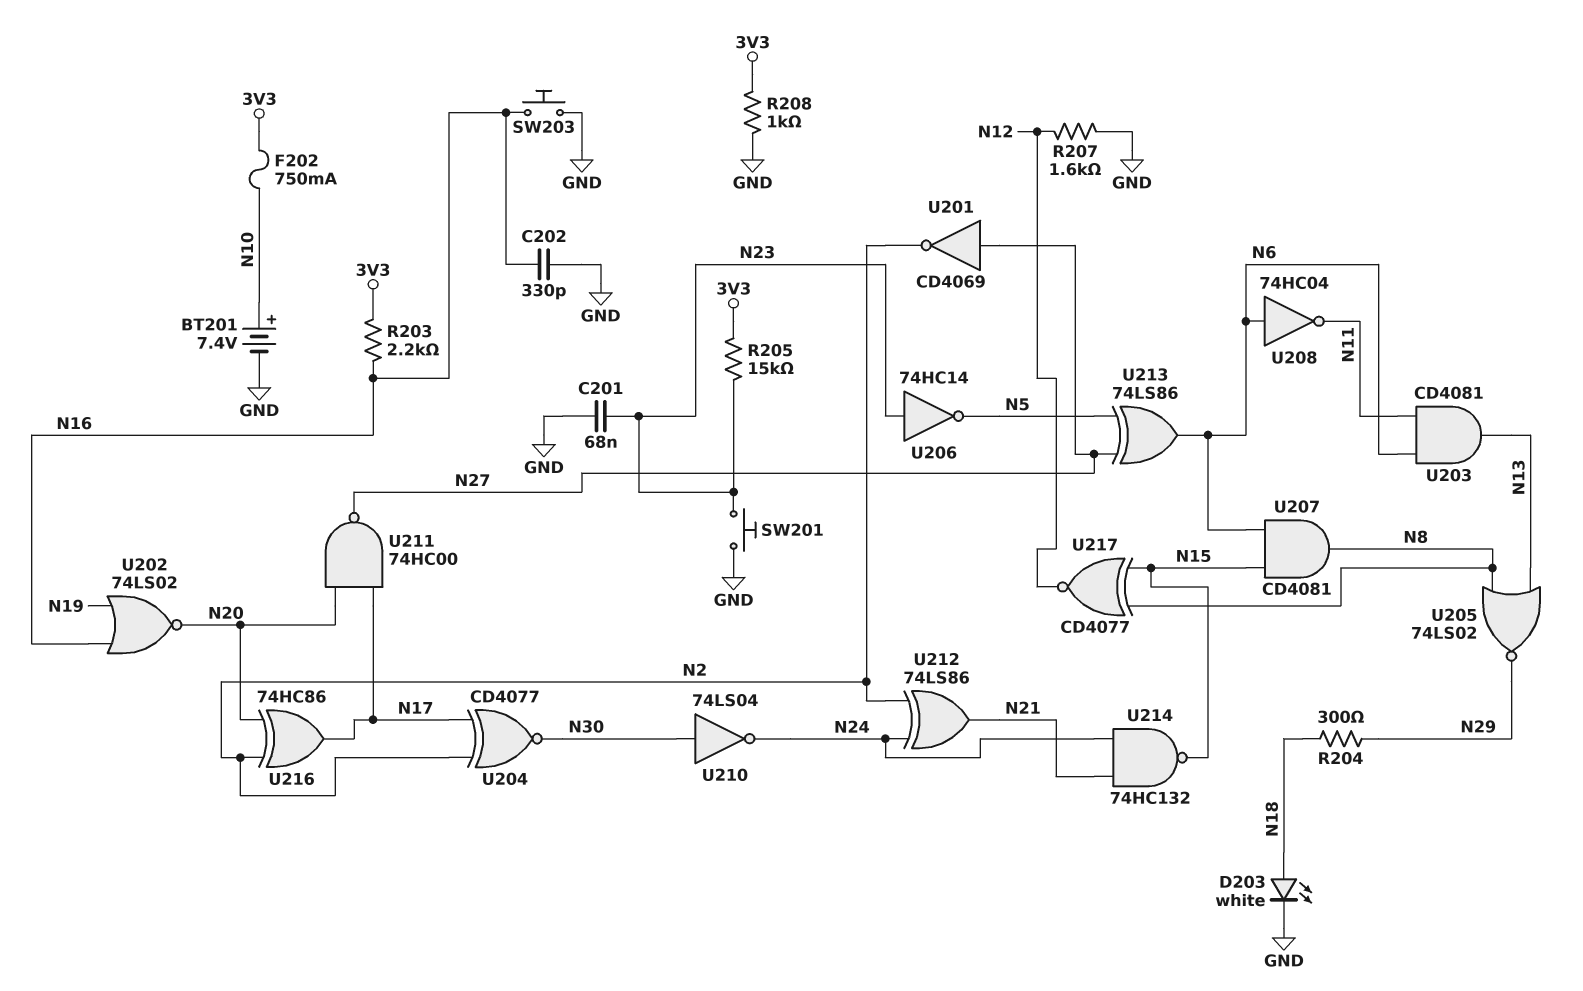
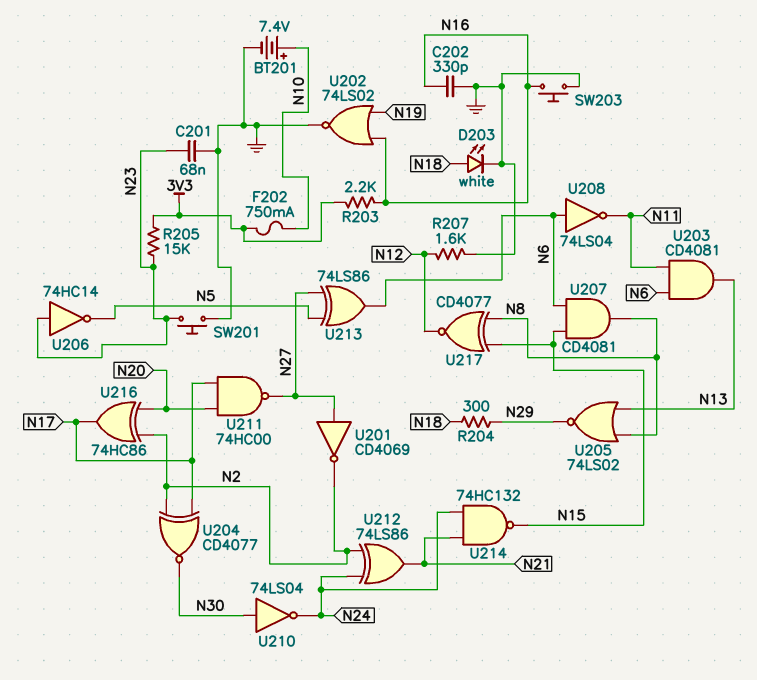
R208: 1k (3V3, GND) -> none
U202: NOR 74LS02 (in N16, in N19, out N20) -> NOR 74LS02 (in N16, in N19, out GND)
U208: NOT 74HC04 (in N6, out N11) -> NOT 74LS04 (in N6, out N11)

